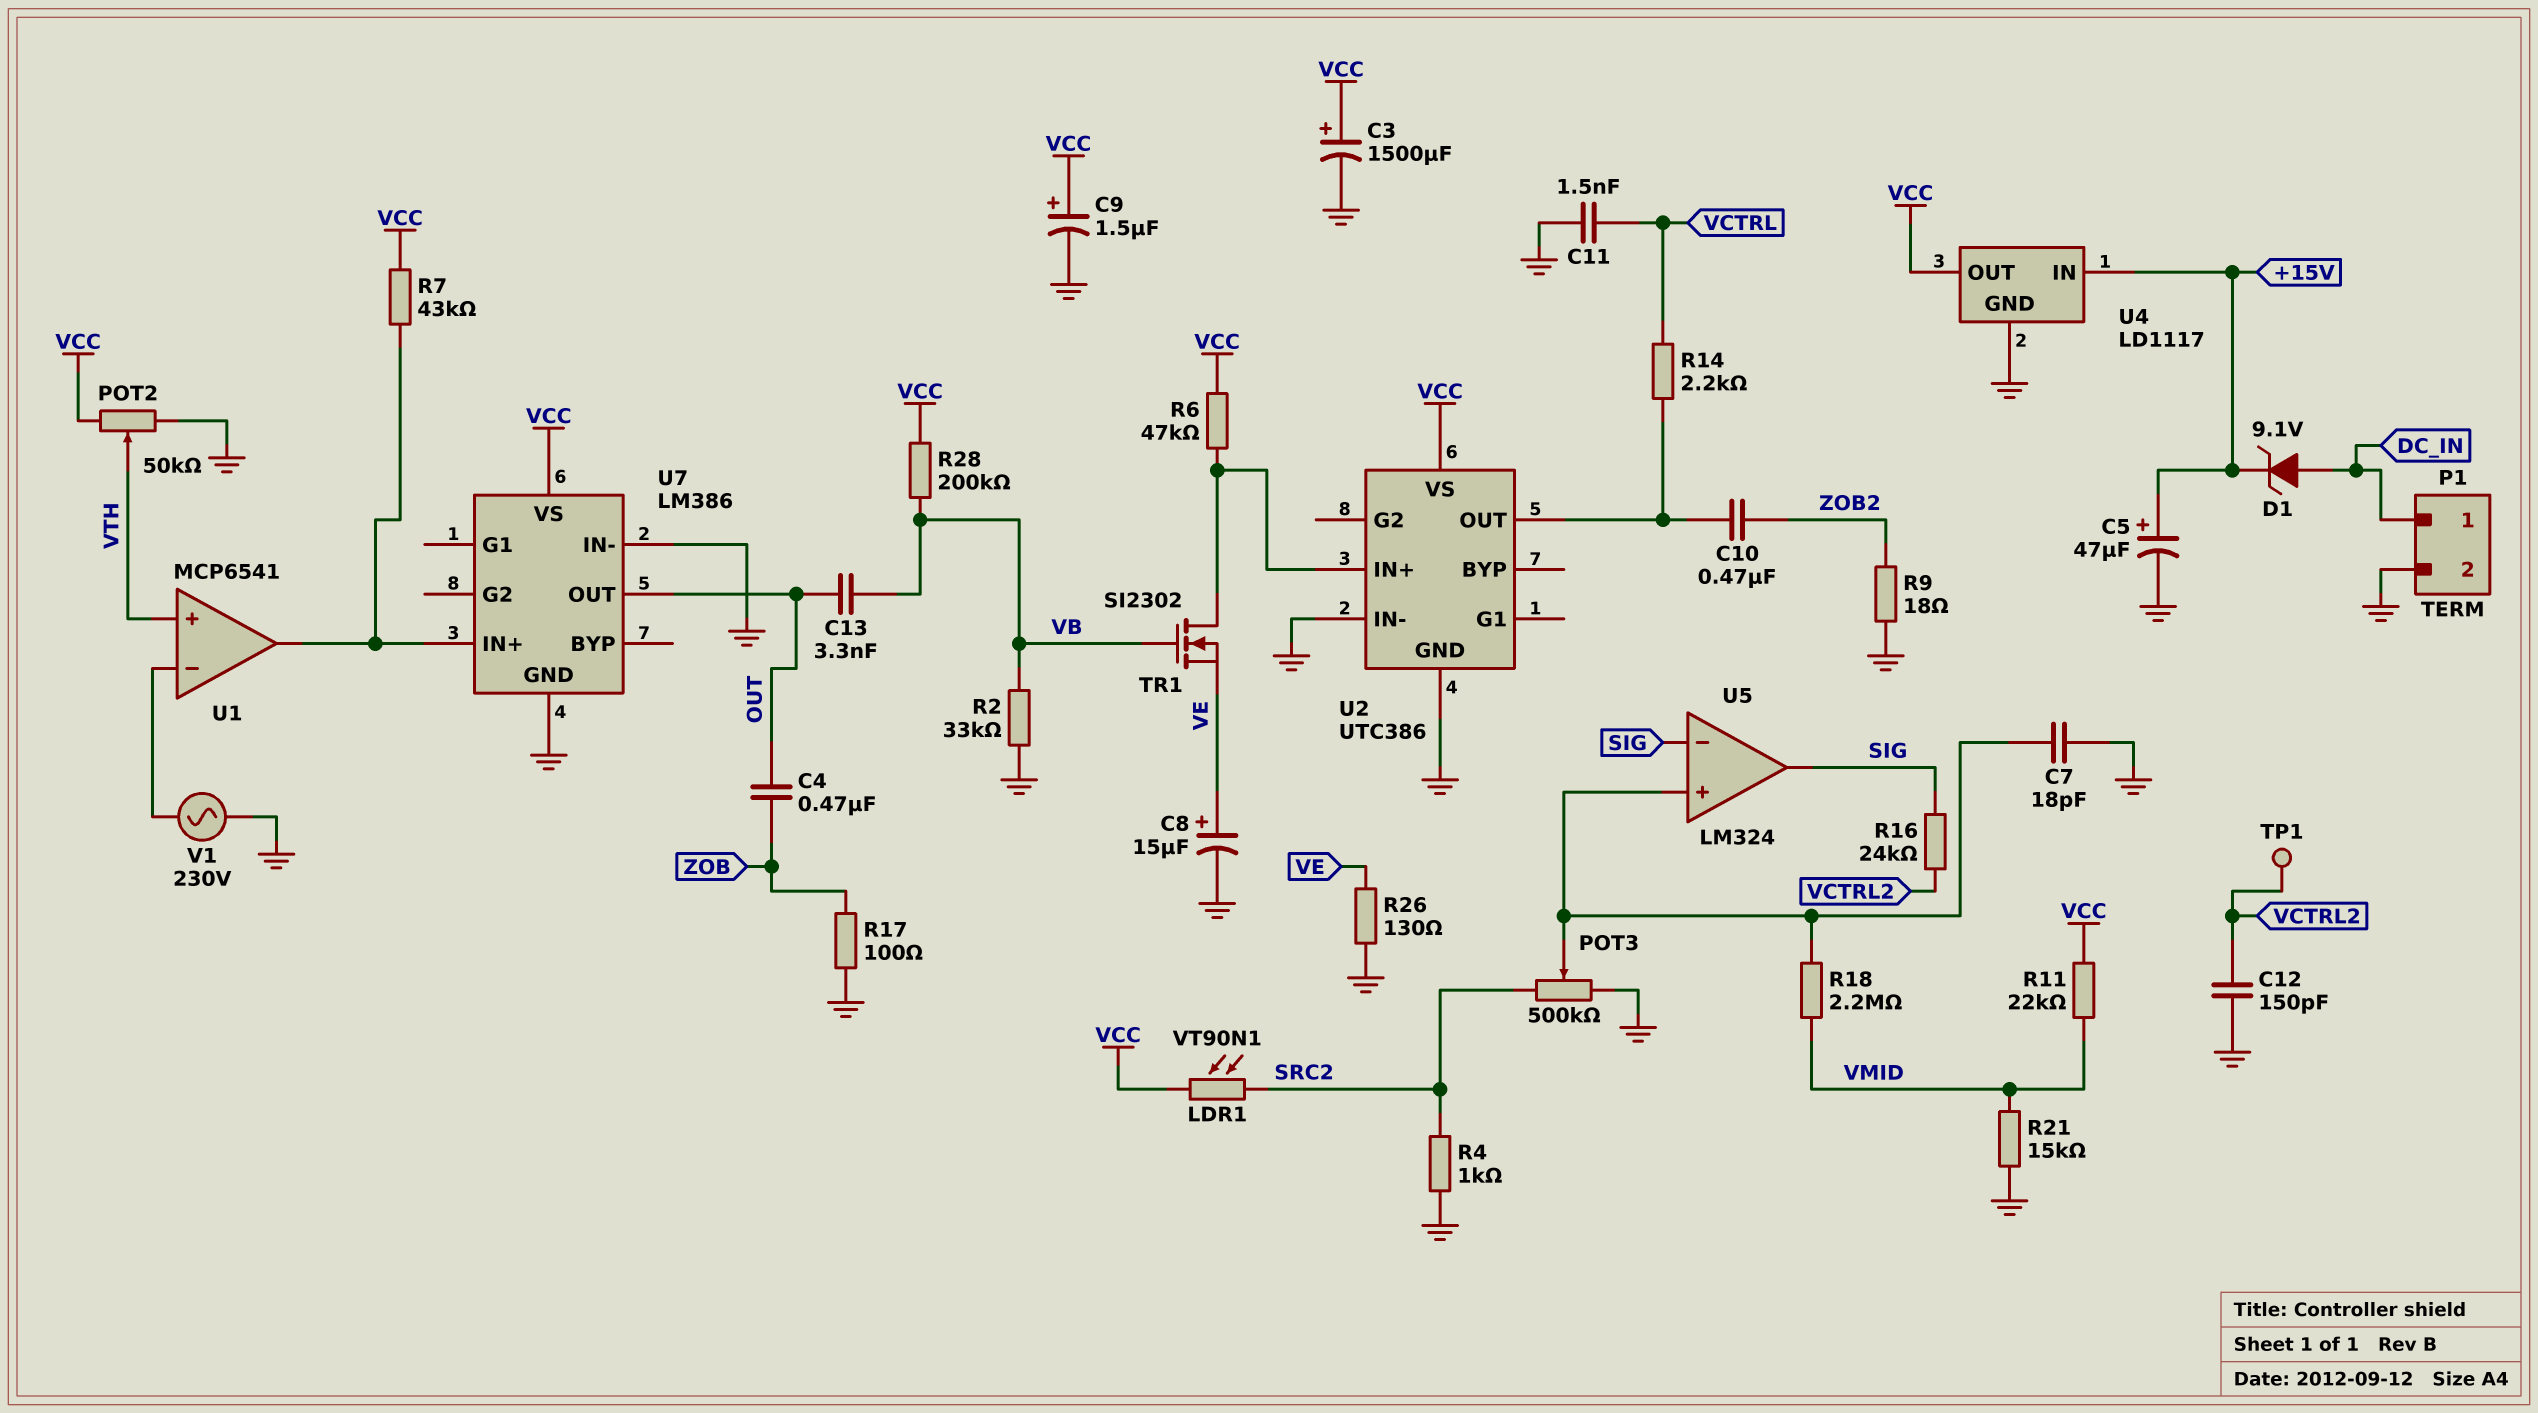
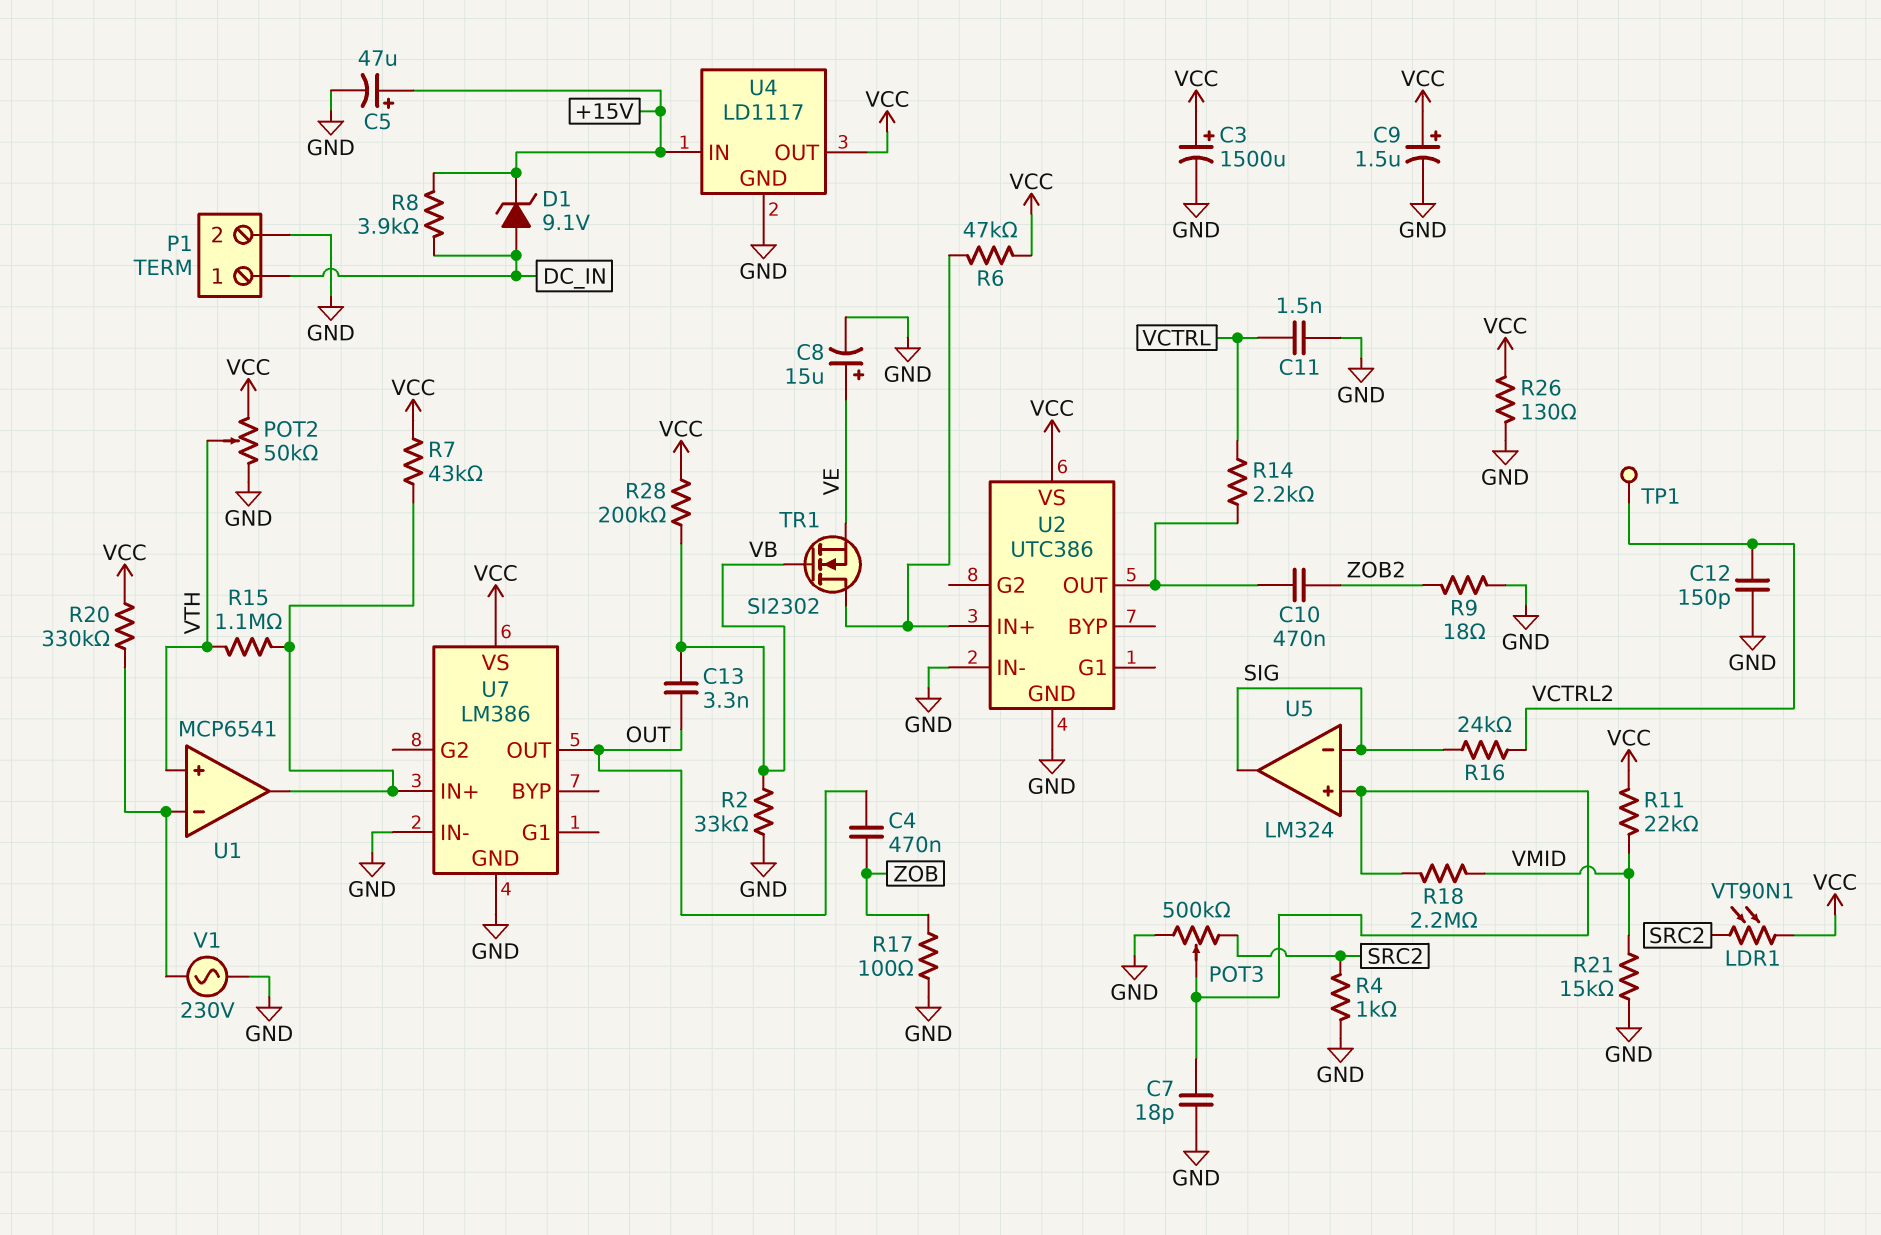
R8: none -> 3.9k (+15V, DC_IN)
R15: none -> 1.1M (U1/out, VTH)
R20: none -> 330k (U1/in-, VCC)
R26: 130 (GND, VE) -> 130 (GND, VCC)

